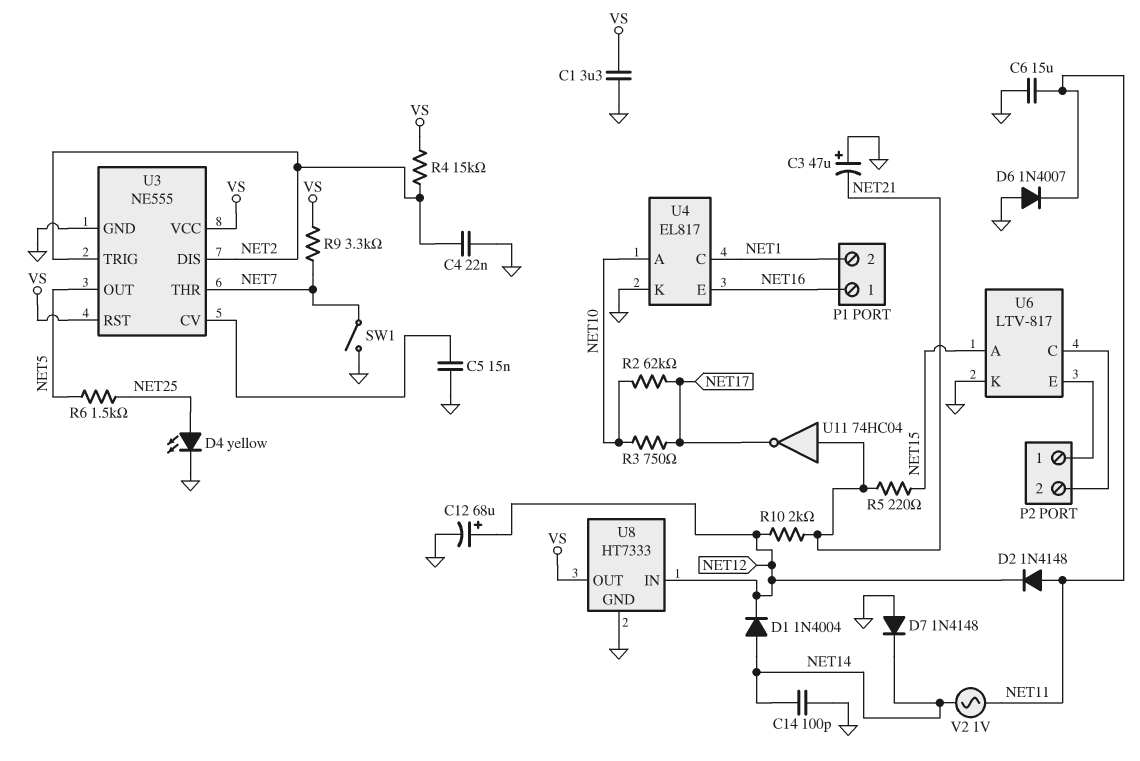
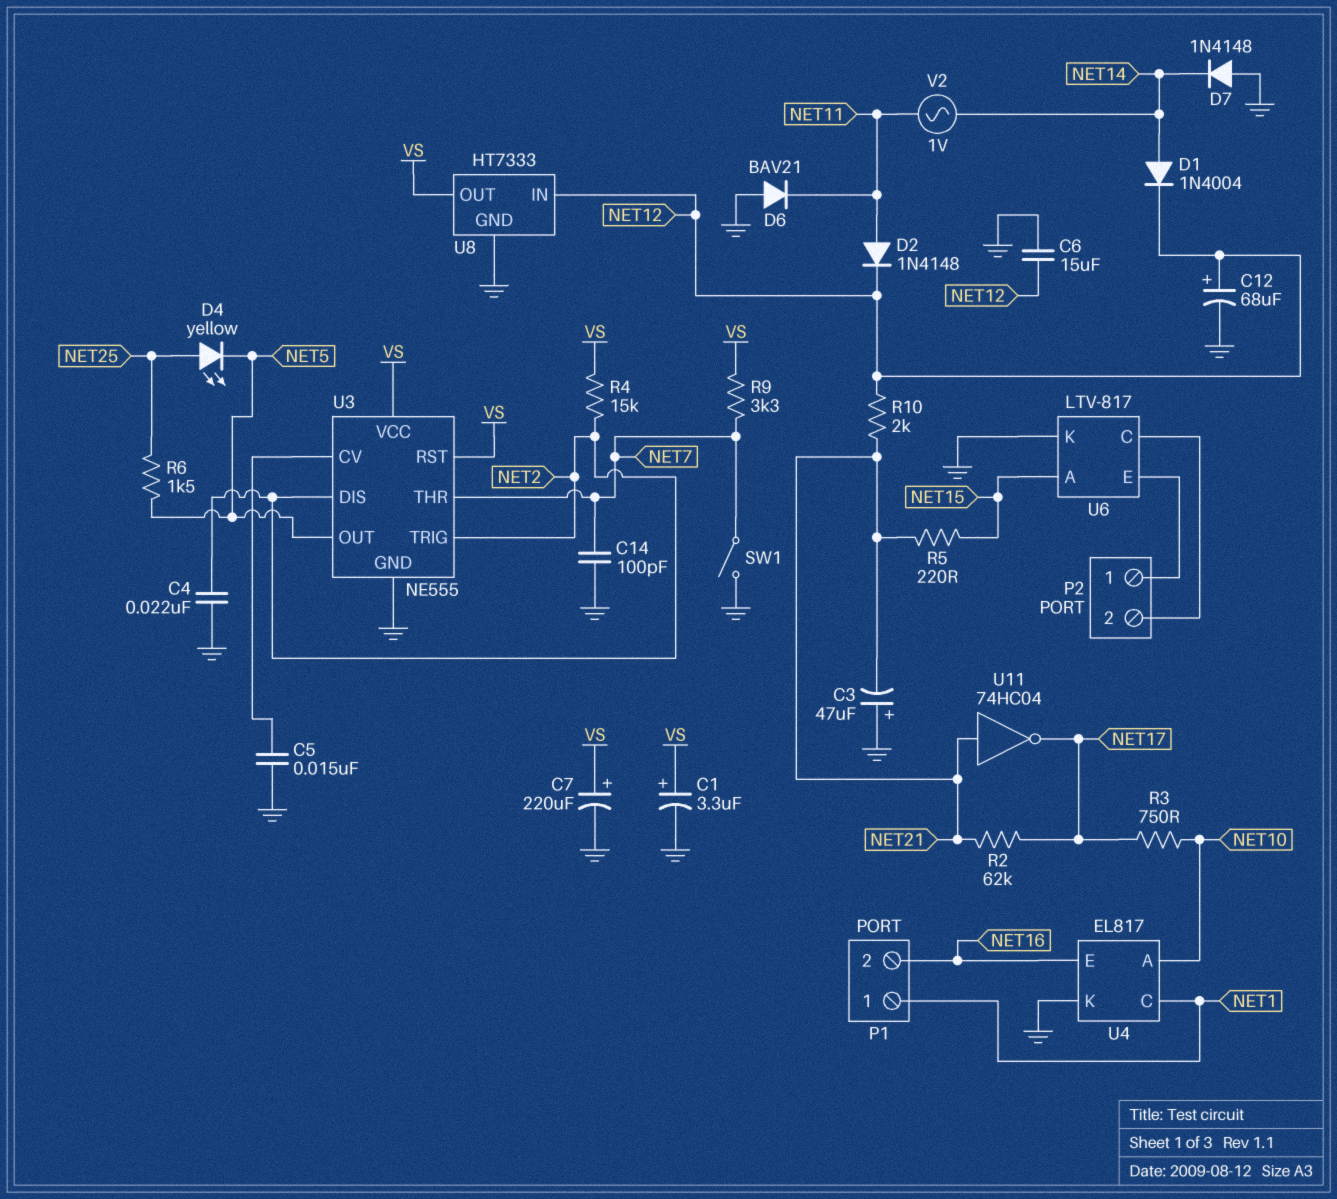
C1: 3.3uF (GND, VS) -> 3.3uF (plus VS, minus GND)
C6: 15uF (GND, NET11) -> 15uF (GND, NET12)
C7: none -> 220uF (plus VS, minus GND)
C14: 100pF (GND, NET14) -> 100pF (GND, NET7)
D4: LED yellow (A NET25, K GND) -> LED yellow (A NET25, K NET5)
D6: diode 1N4007 (A GND, K NET11) -> diode BAV21 (A GND, K NET11)
P1 pin 1: NET16 -> NET1
P1 pin 2: NET1 -> NET16
R2: 62k (NET10, NET17) -> 62k (NET17, NET21)

